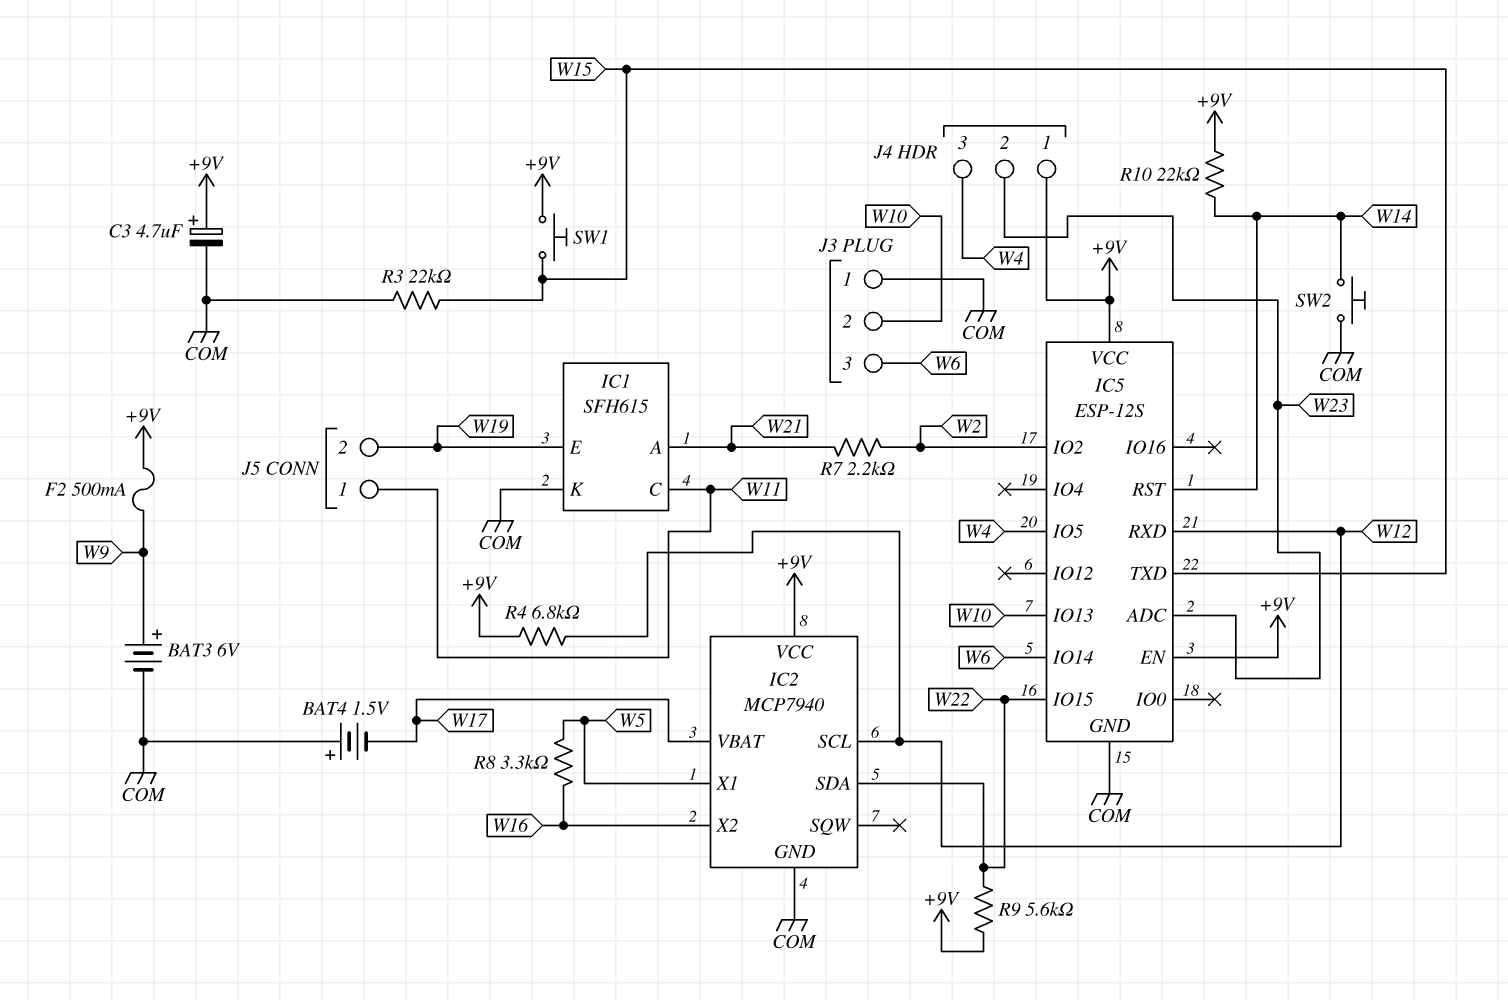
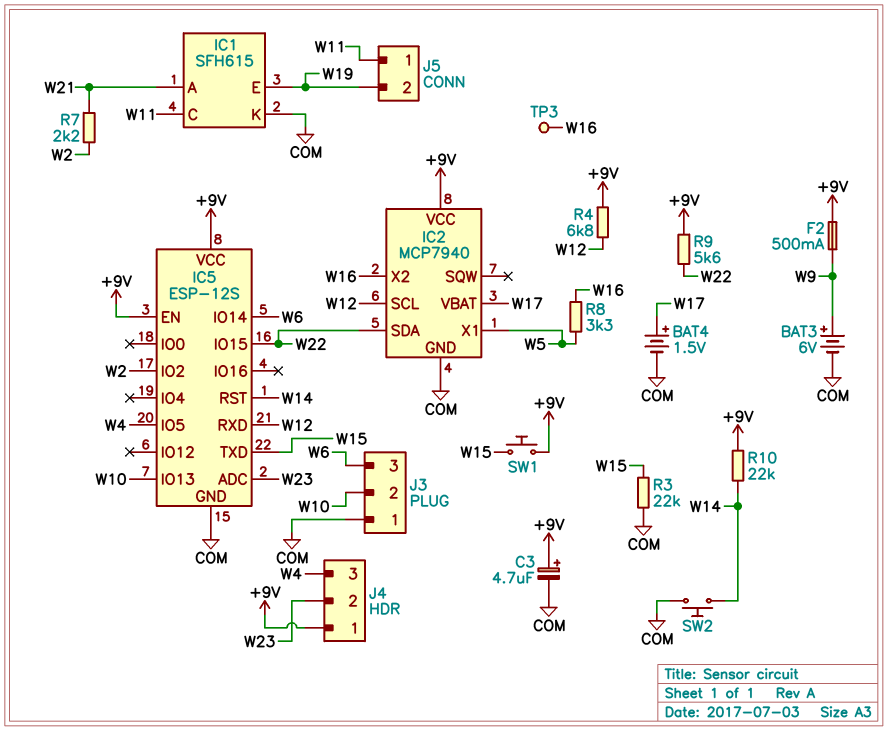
BAT4: 1.5V (plus COM, minus W17) -> 1.5V (plus W17, minus COM)
TP3: none -> test point (W16)

